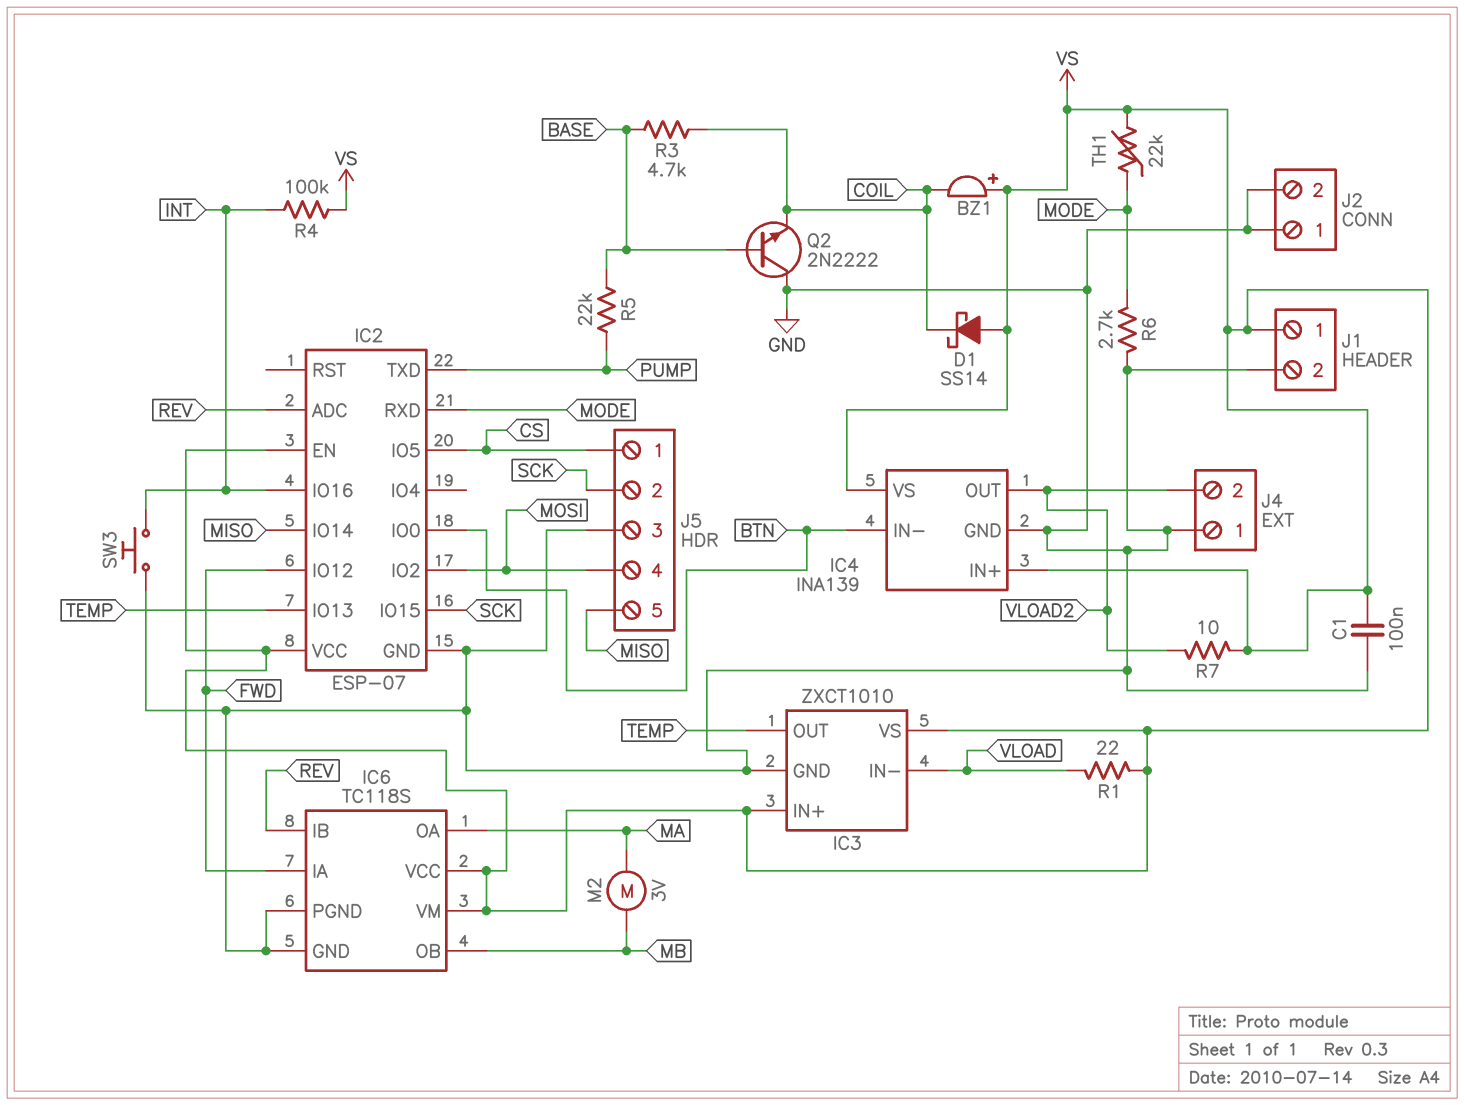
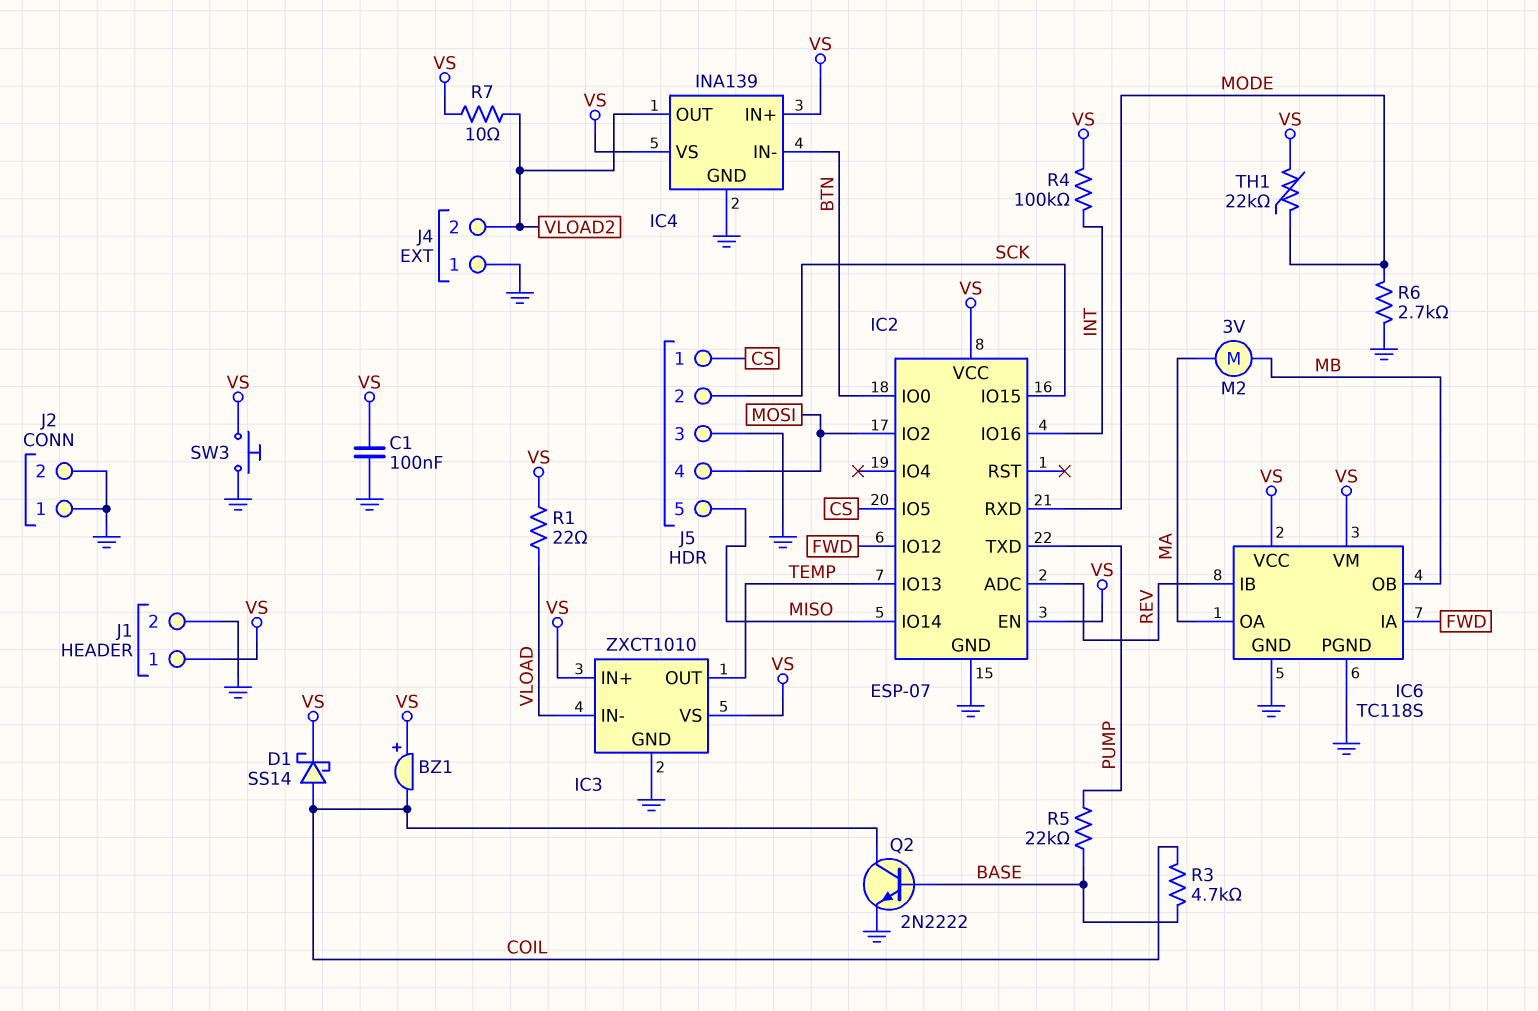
D1: schottky SS14 (A VS, K COIL) -> schottky SS14 (A COIL, K VS)
Q2: NPN 2N2222 (B BASE, C GND, E COIL) -> NPN 2N2222 (B BASE, C COIL, E GND)
SW3: button (GND, INT) -> button (GND, VS)

